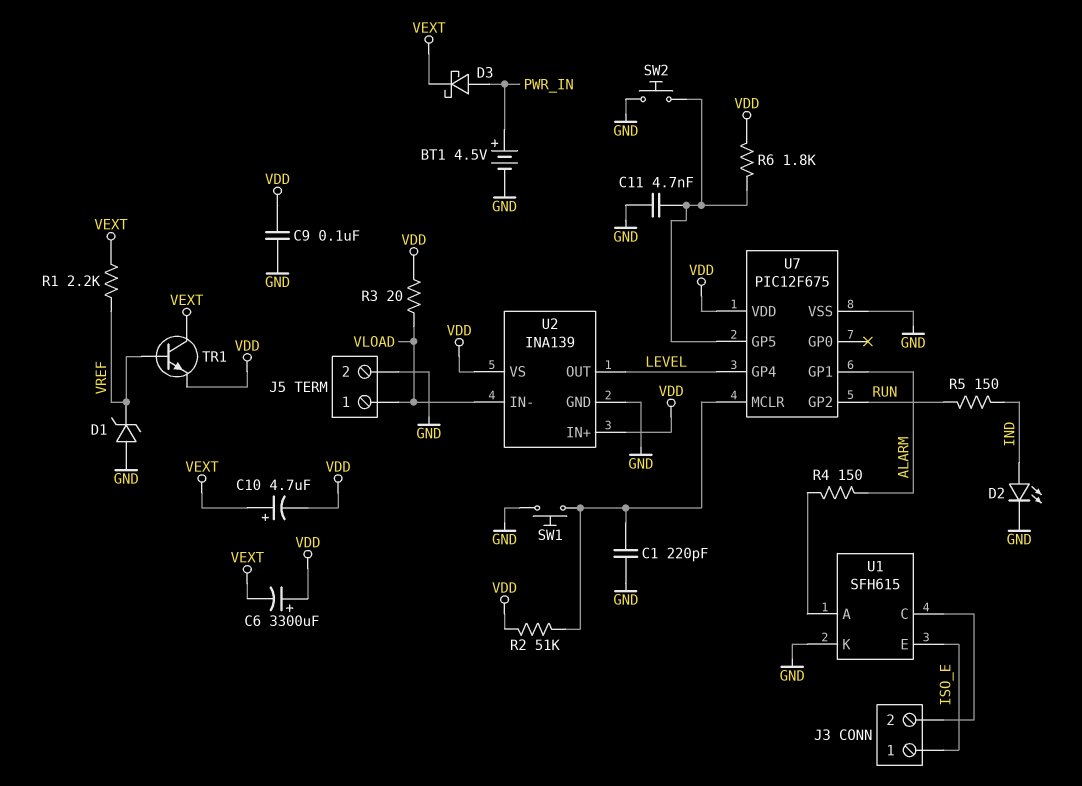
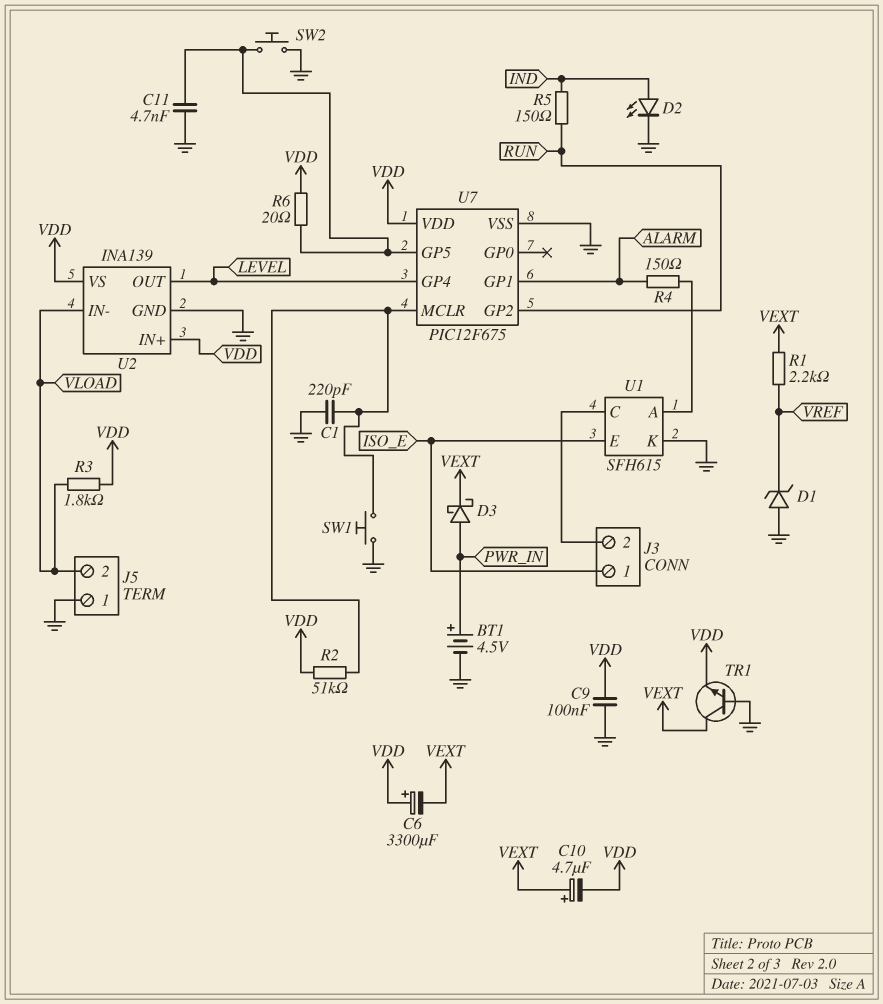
J5 pin 1: VLOAD -> GND
J5 pin 2: GND -> VLOAD
R3: 20 (VDD, VLOAD) -> 1.8k (VDD, VLOAD)
R6: 1.8k (U7/GP5, VDD) -> 20 (U7/GP5, VDD)
TR1: NPN (B VREF, C VEXT, E VDD) -> NPN (B GND, C VEXT, E VDD)

